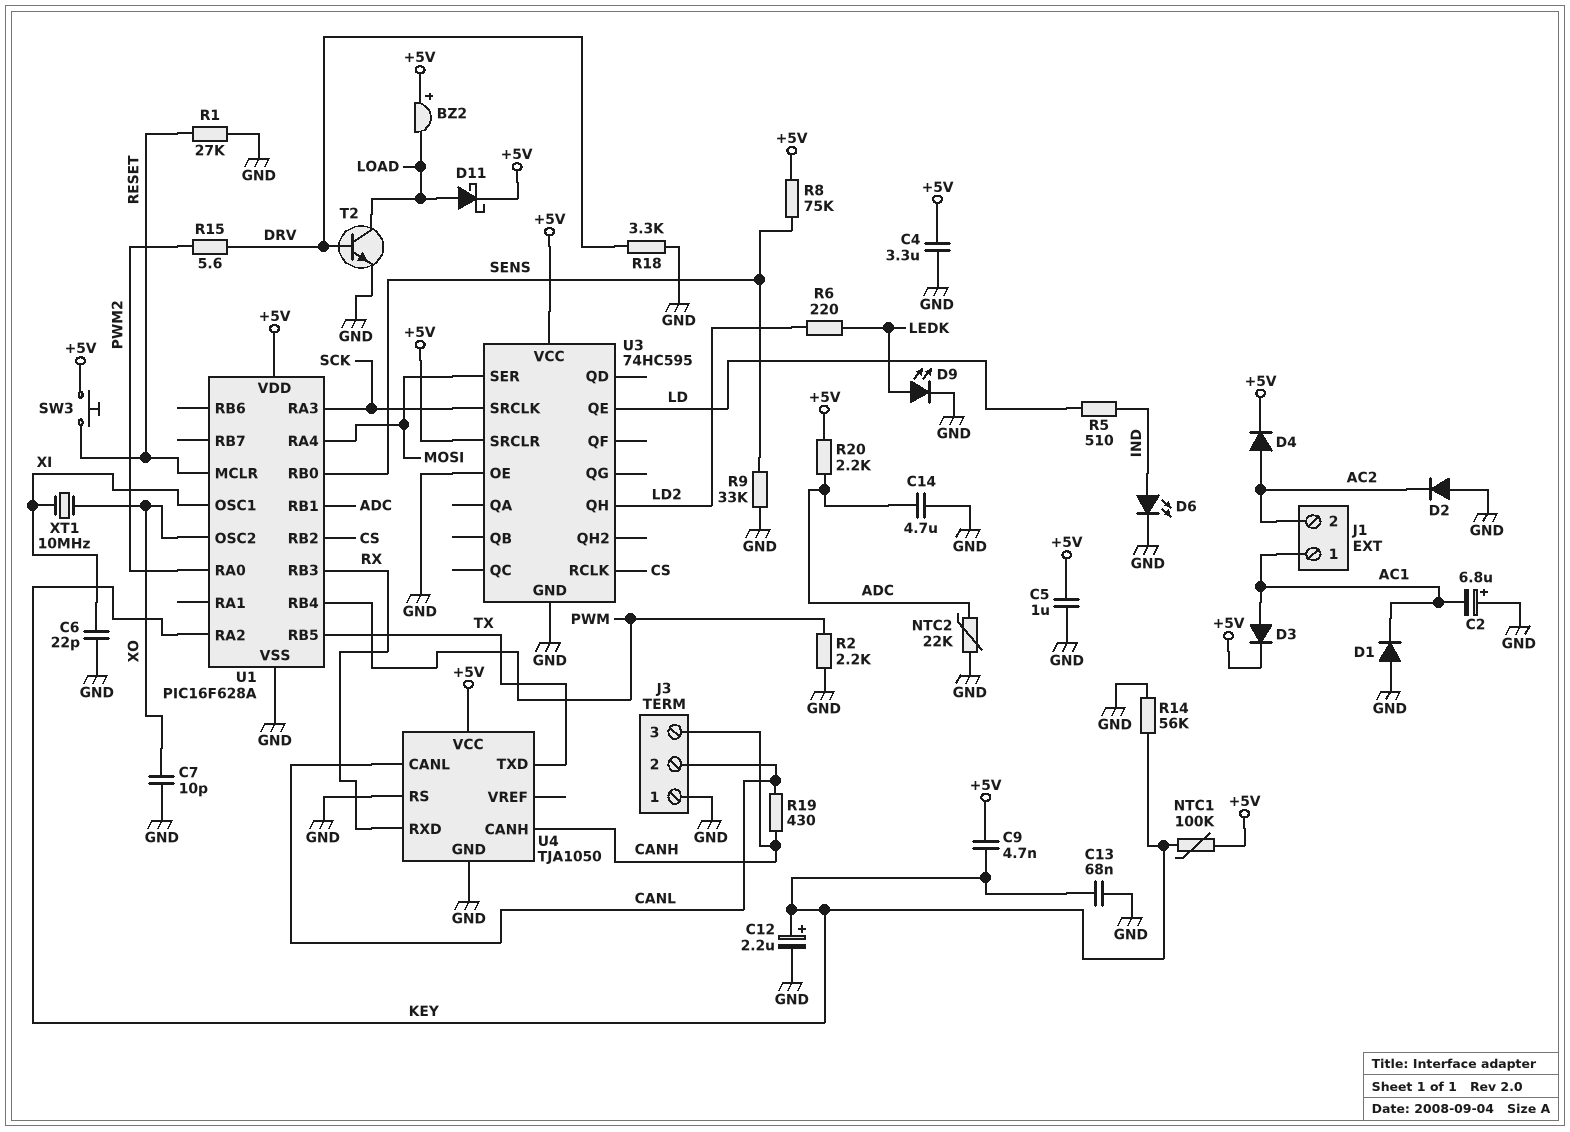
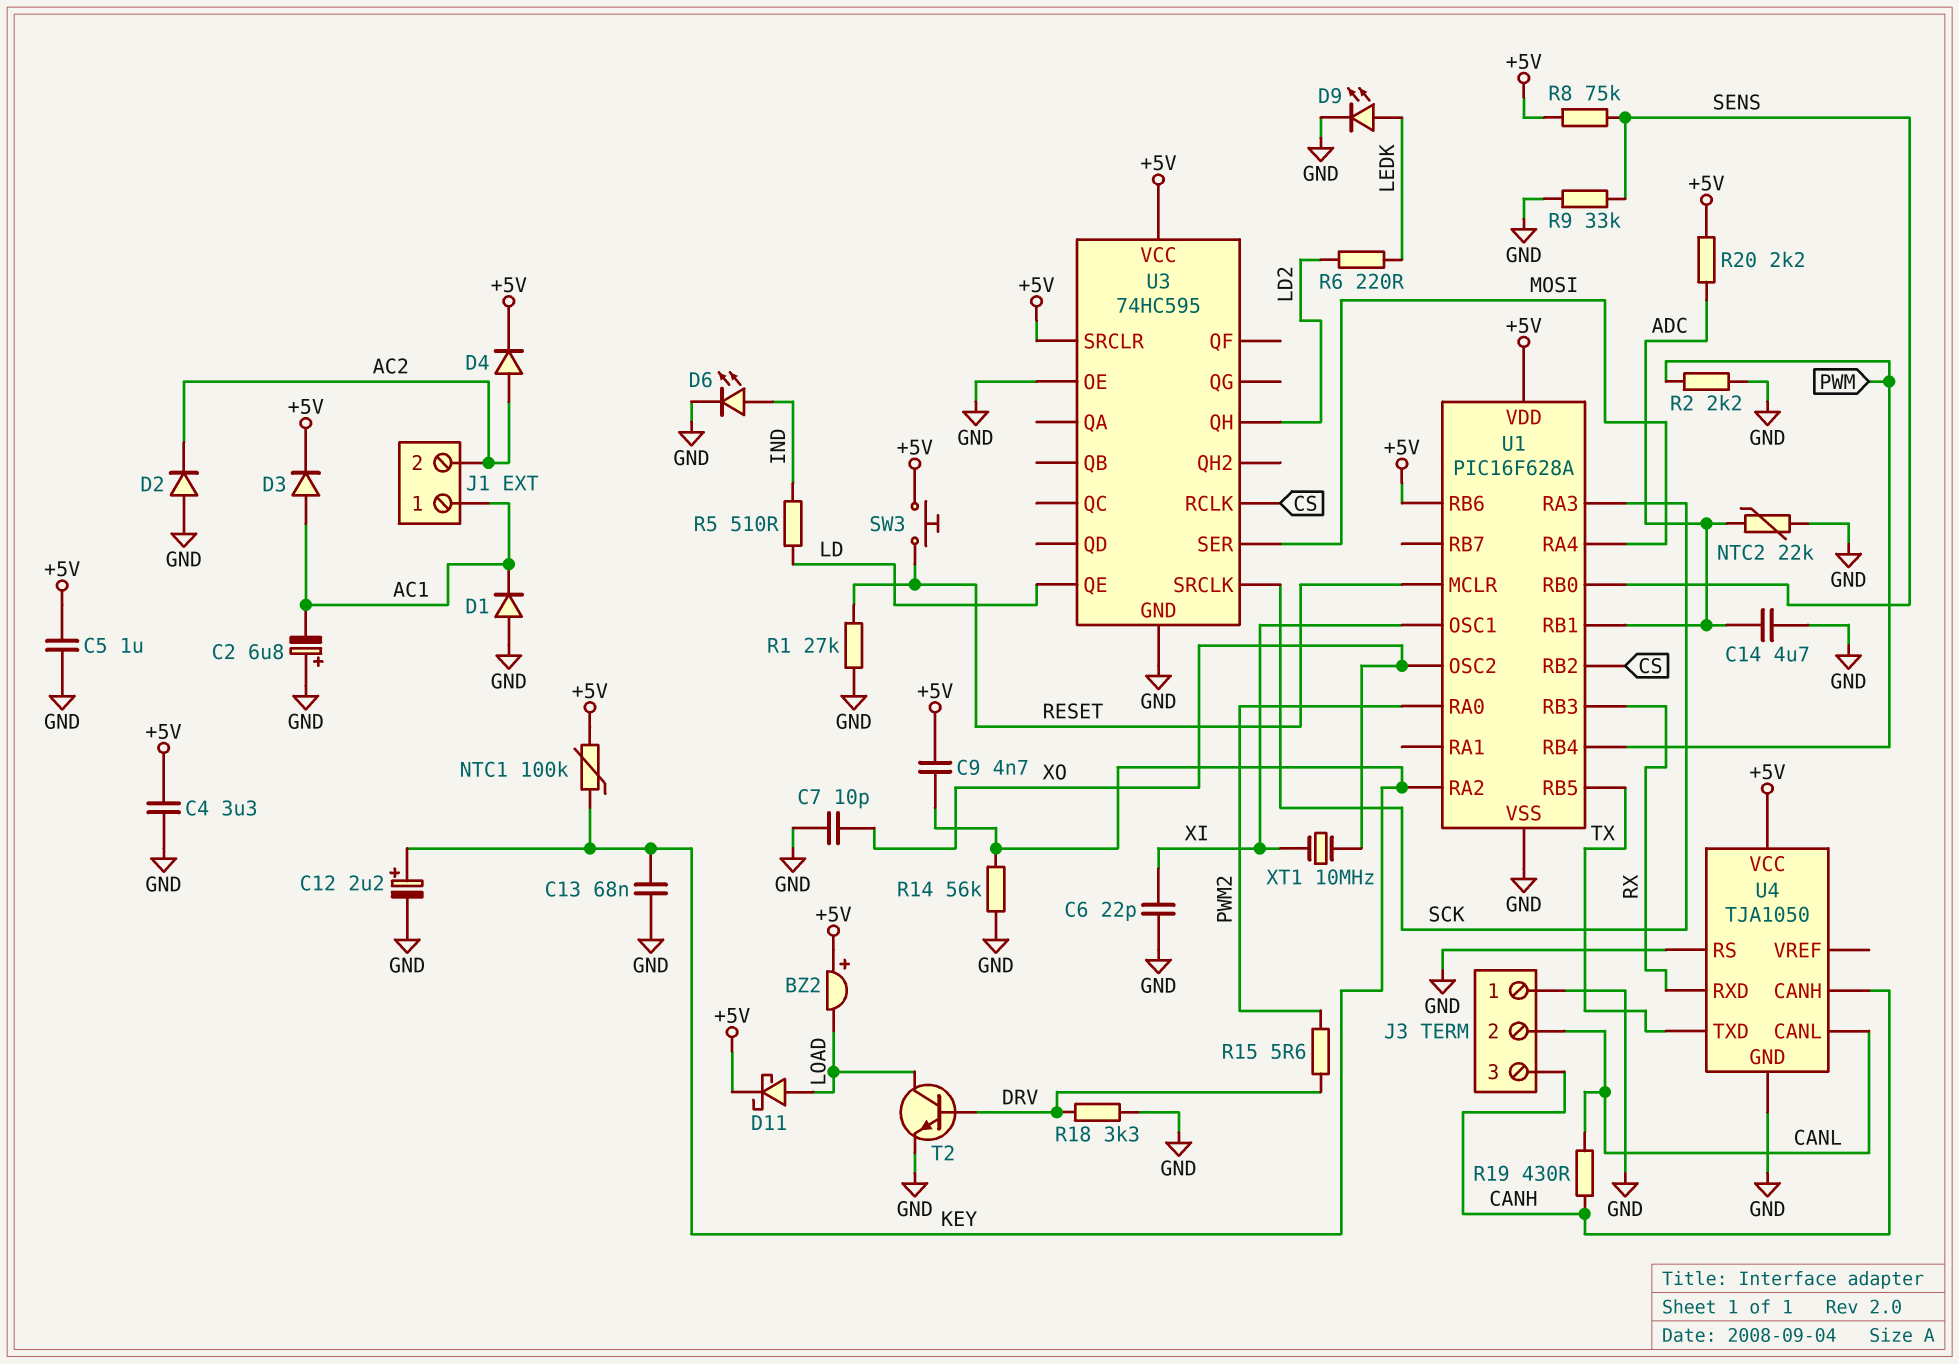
U1 pin RB6: none -> +5V

